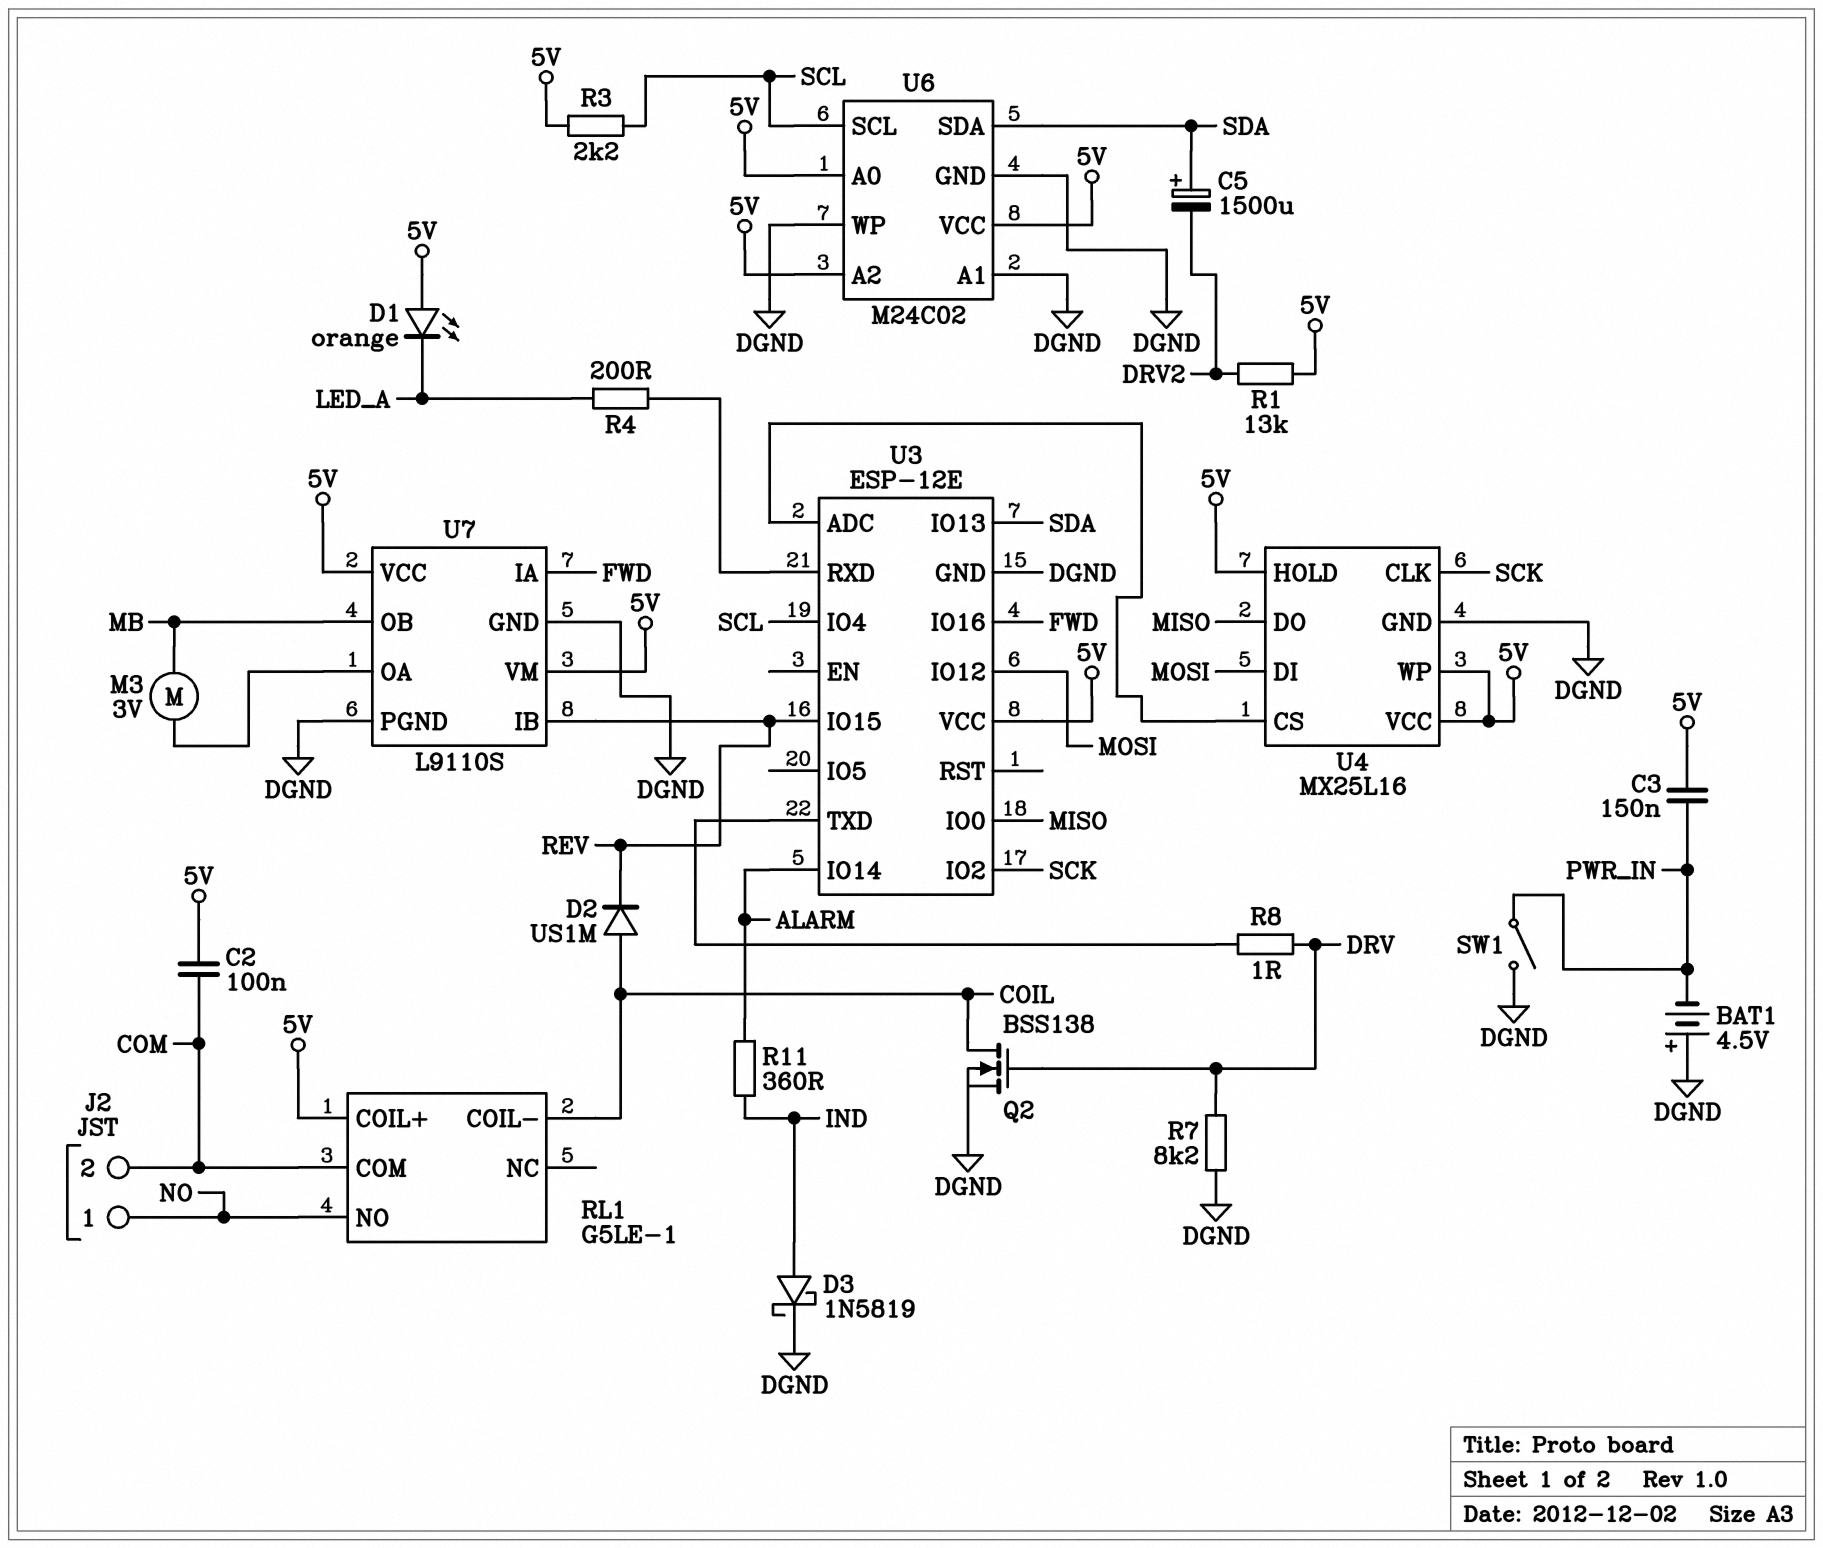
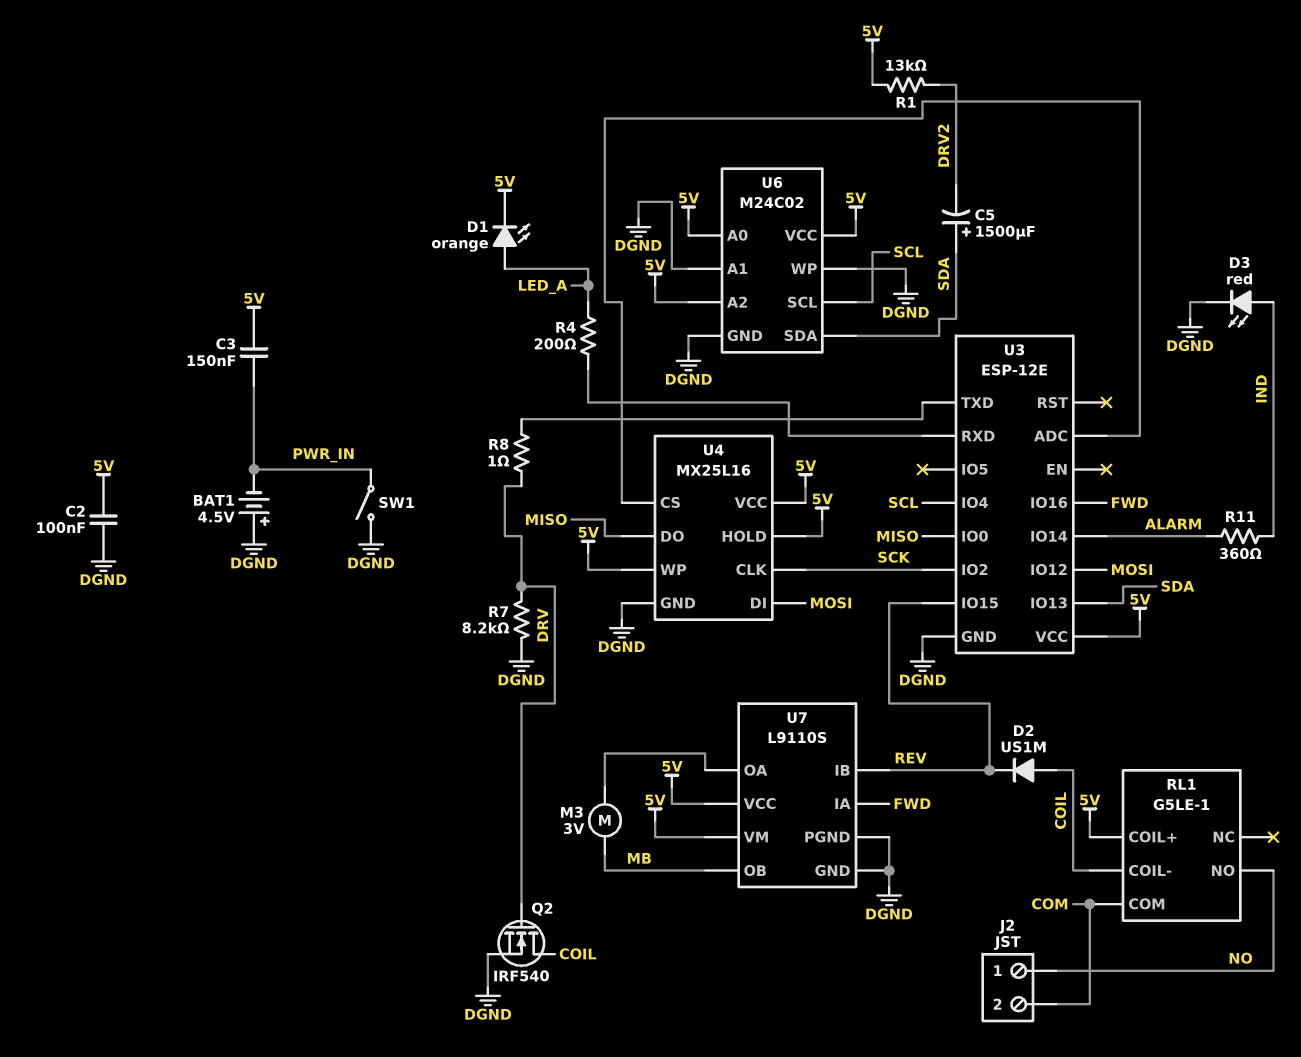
C2: 100nF (5V, COM) -> 100nF (5V, DGND)
D1: LED orange (A 5V, K LED_A) -> LED orange (A LED_A, K 5V)
D3: schottky 1N5819 (A IND, K DGND) -> LED red (A IND, K DGND)
Q2: NMOS BSS138 (G DRV, D COIL, S DGND) -> NMOS IRF540 (G DRV, D COIL, S DGND)
R3: 2.2k (5V, SCL) -> none

